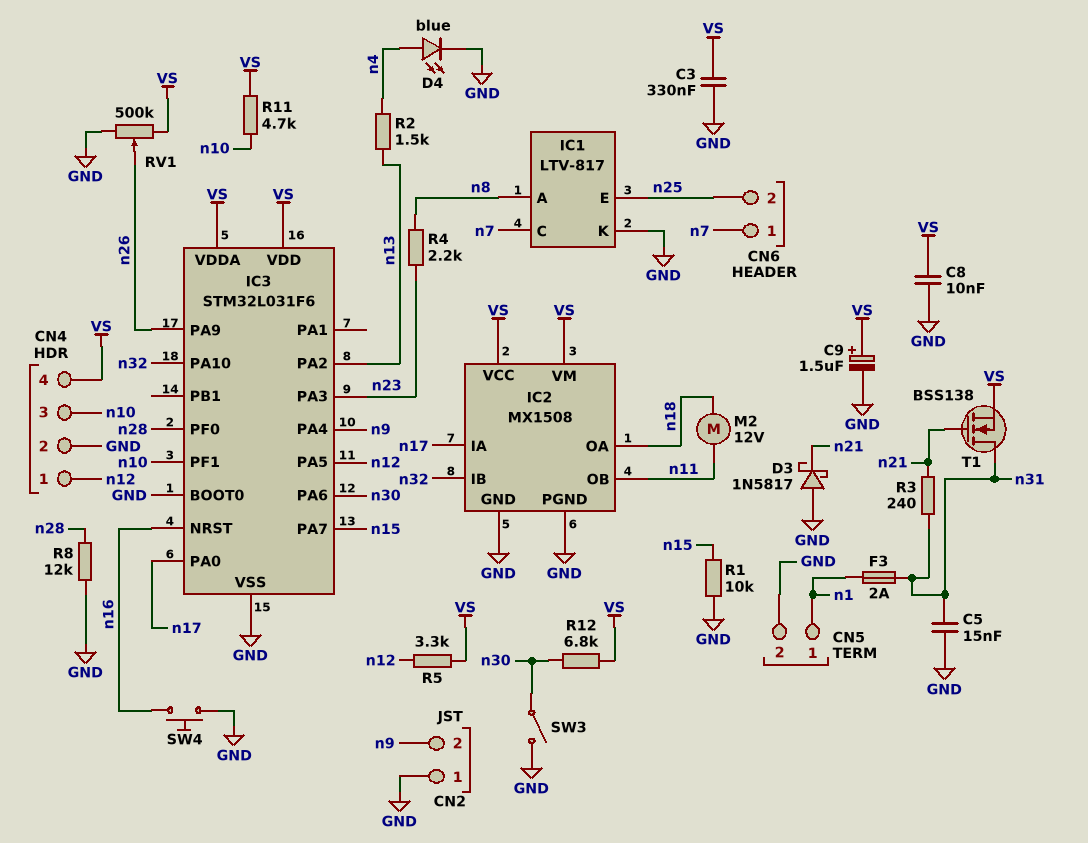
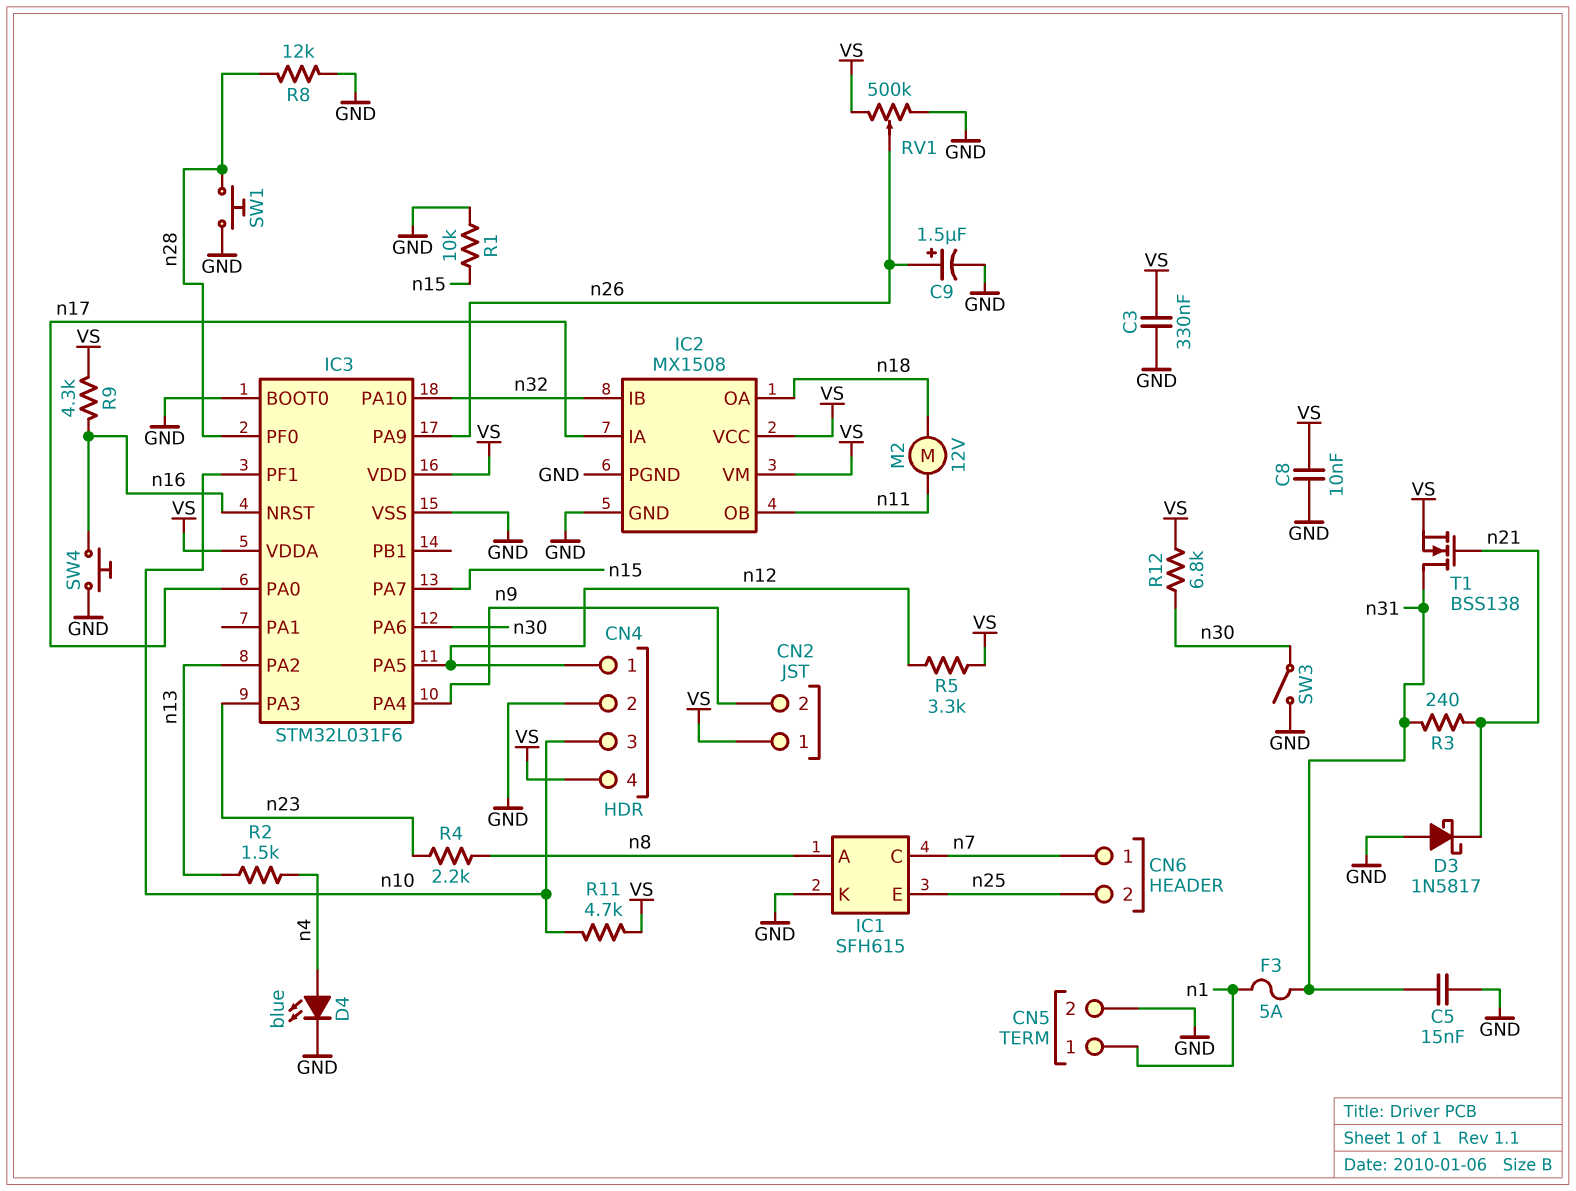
C9: 1.5uF (plus VS, minus GND) -> 1.5uF (plus n26, minus GND)
CN2 pin 1: GND -> VS
F3: 2A (n1, n31) -> 5A (n1, n31)
IC1: LTV-817 -> SFH615
R9: none -> 4.3k (VS, n16)
SW1: none -> button (GND, n28)

